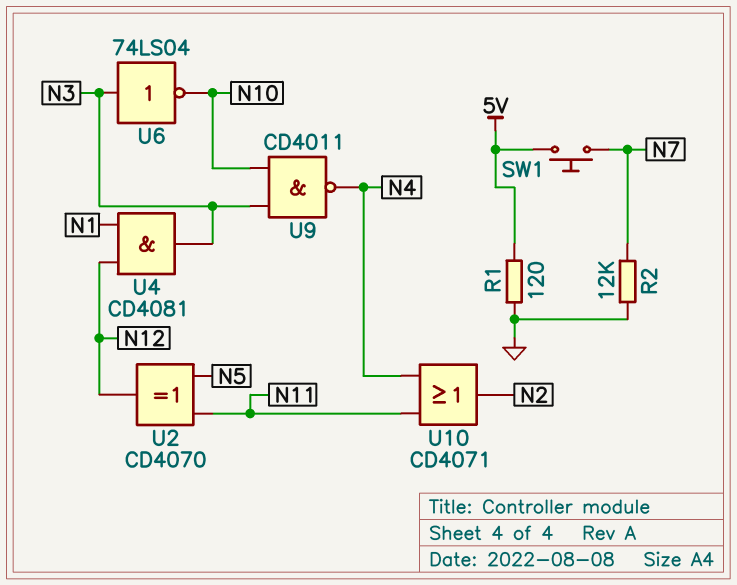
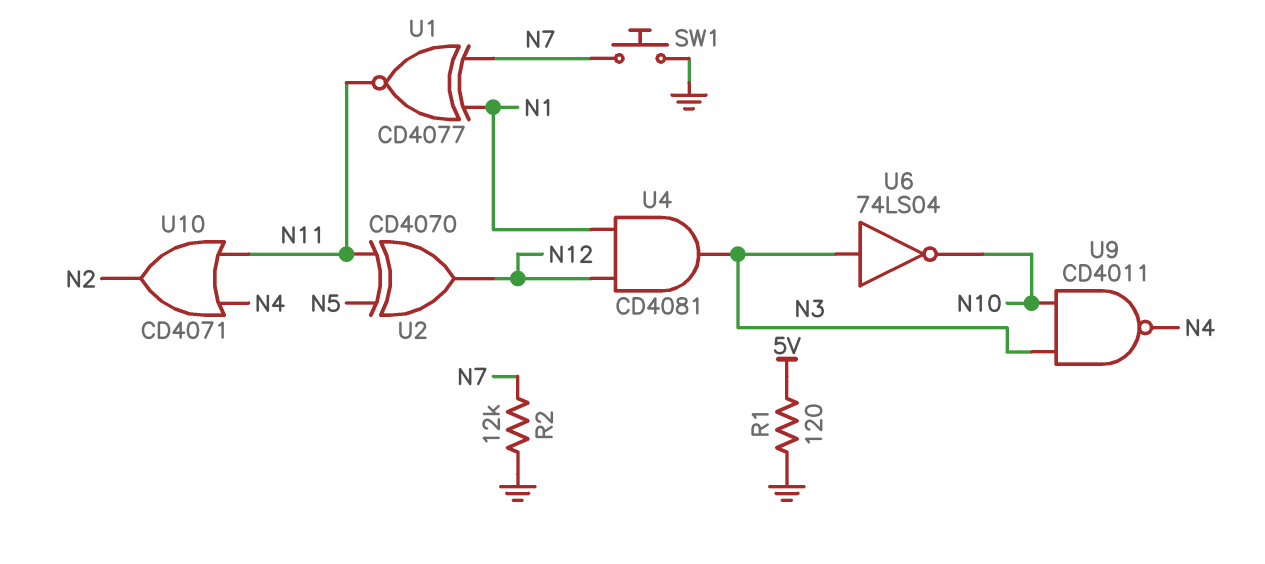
SW1: button (5V, N7) -> button (GND, N7)
U1: none -> XNOR CD4077 (in N1, in N7, out N11)

